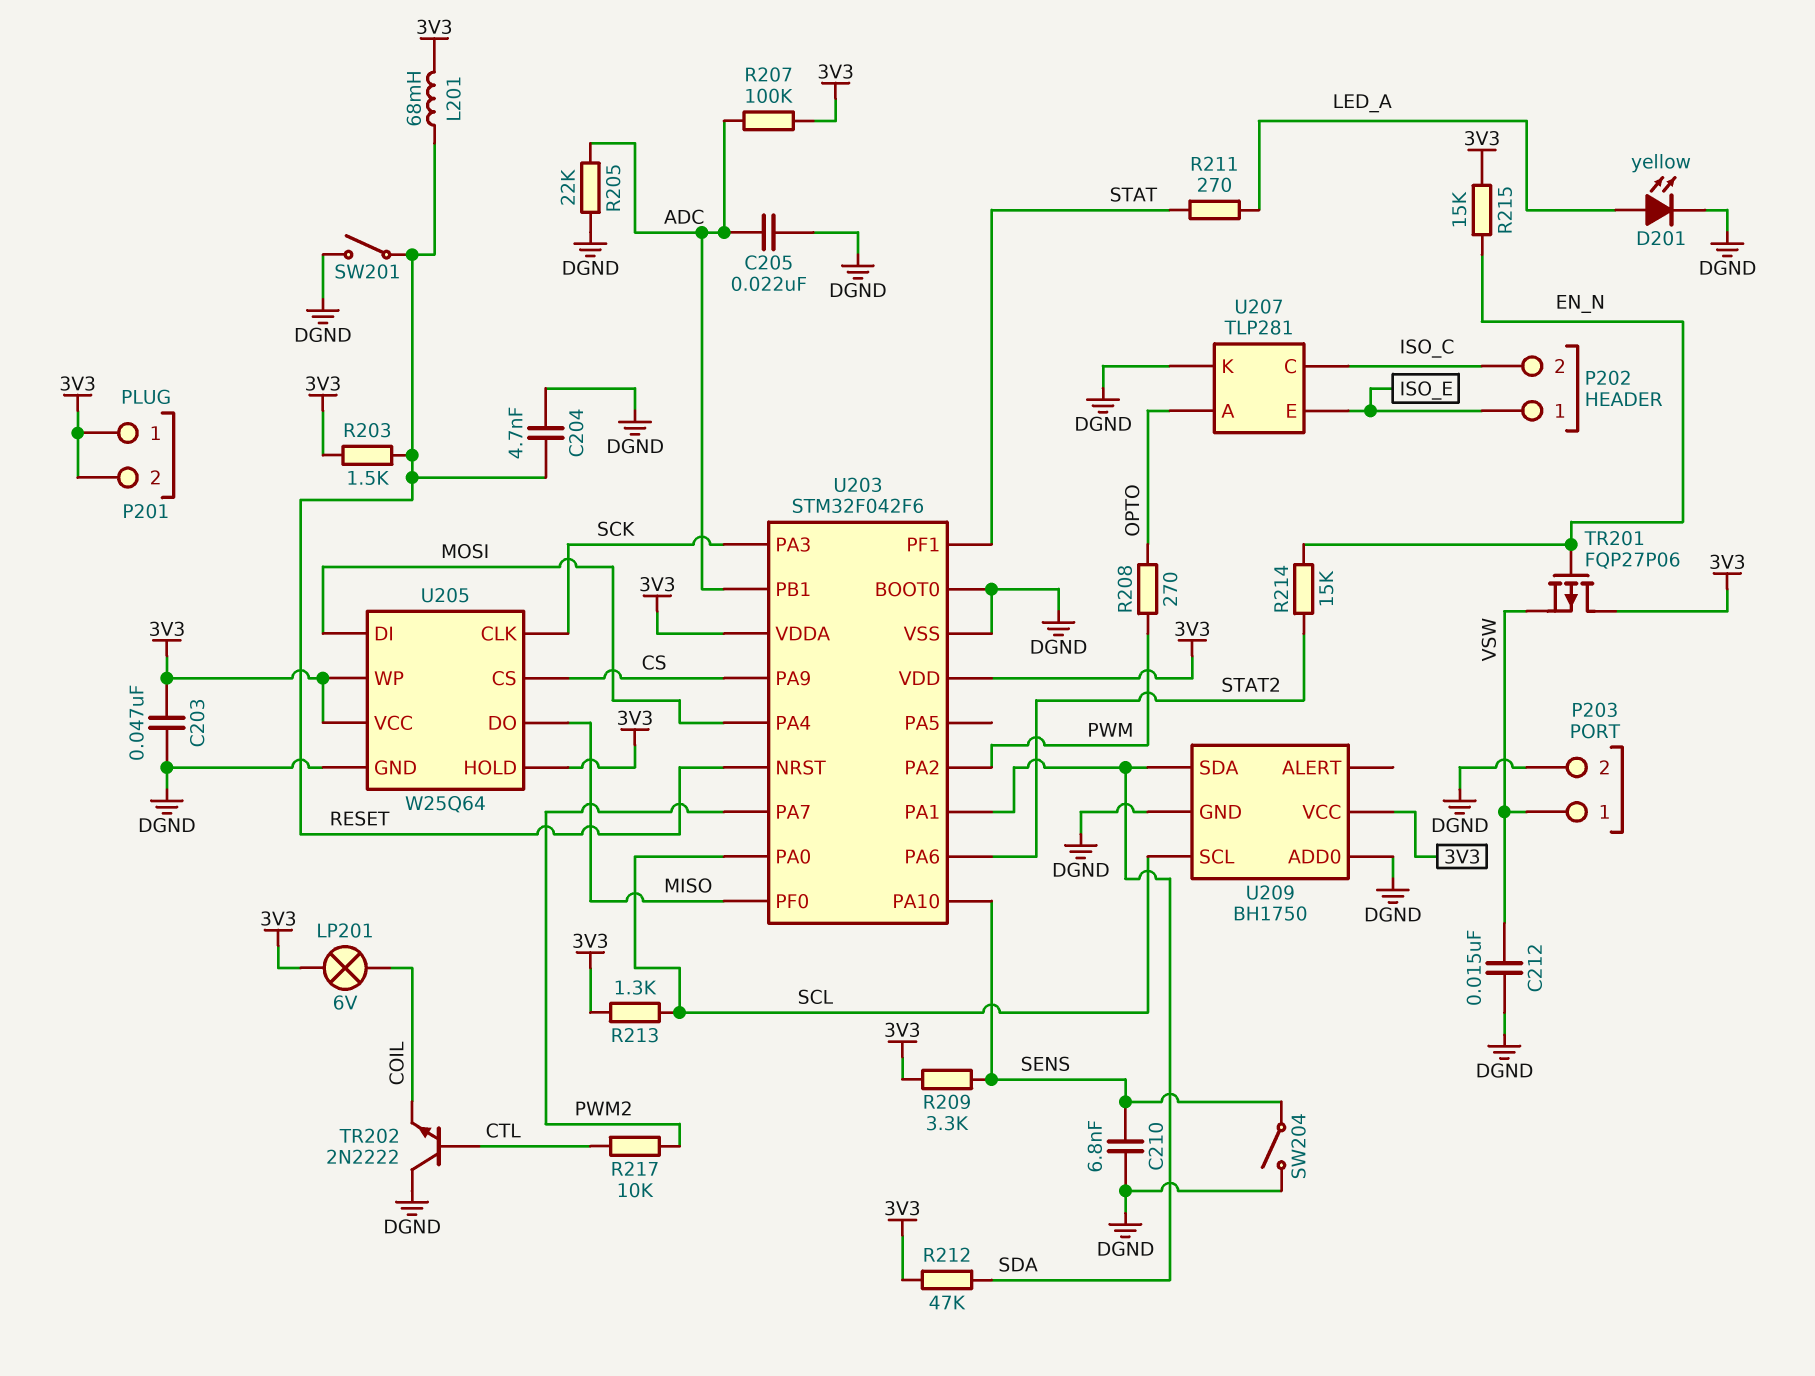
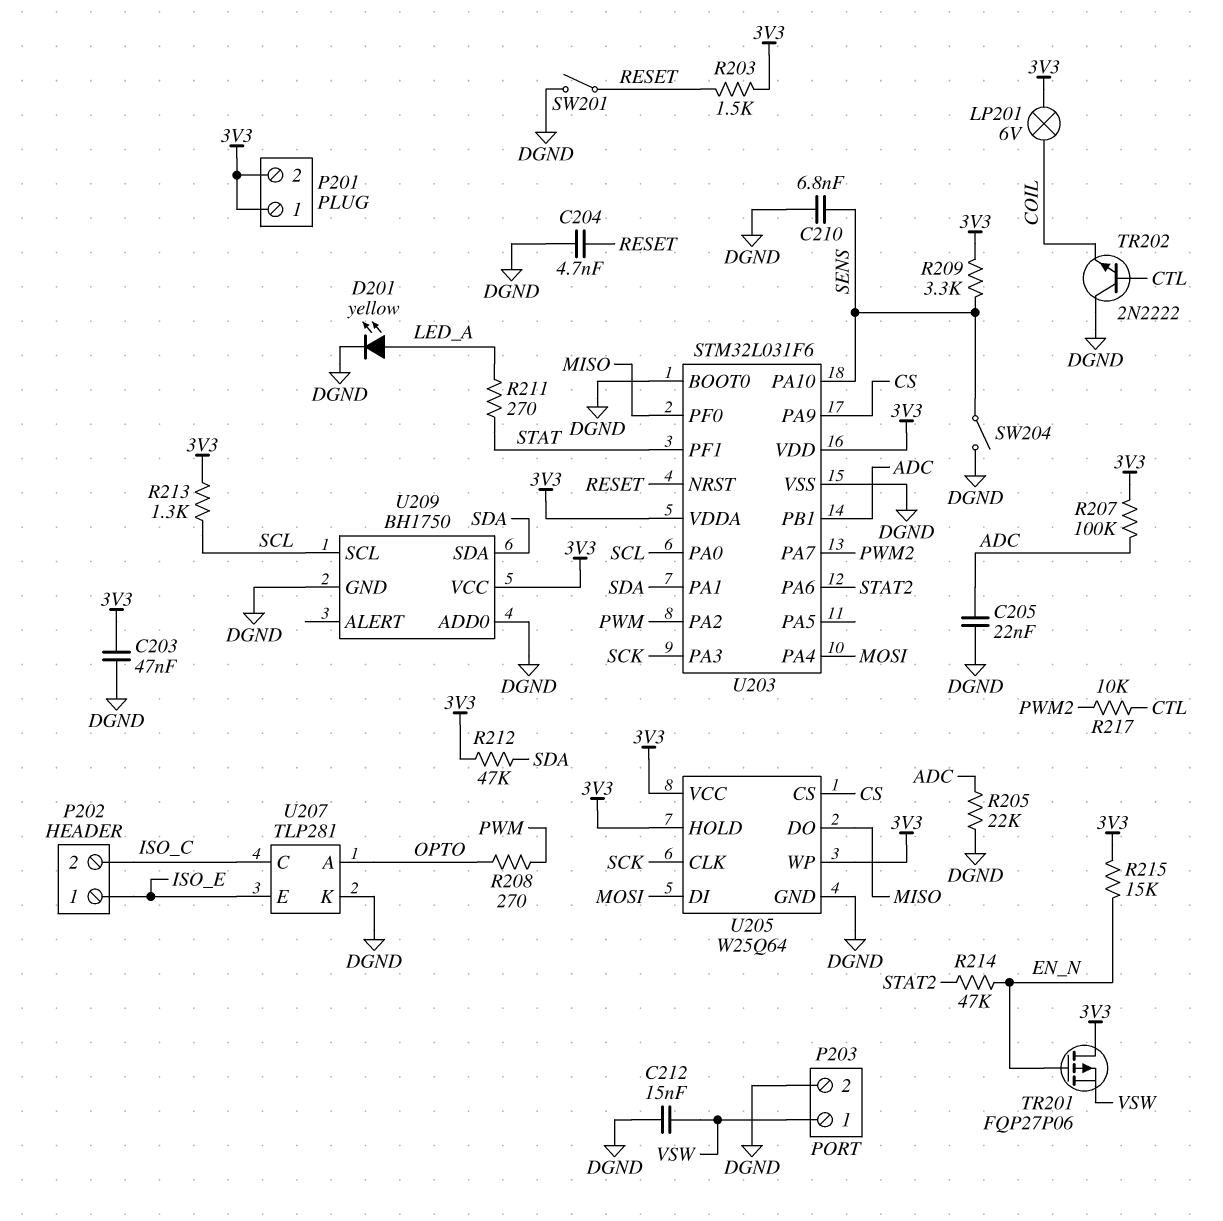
L201: 68mH (3V3, RESET) -> none
R214: 15k (EN_N, STAT2) -> 47k (EN_N, STAT2)
U203: STM32F042F6 -> STM32L031F6

